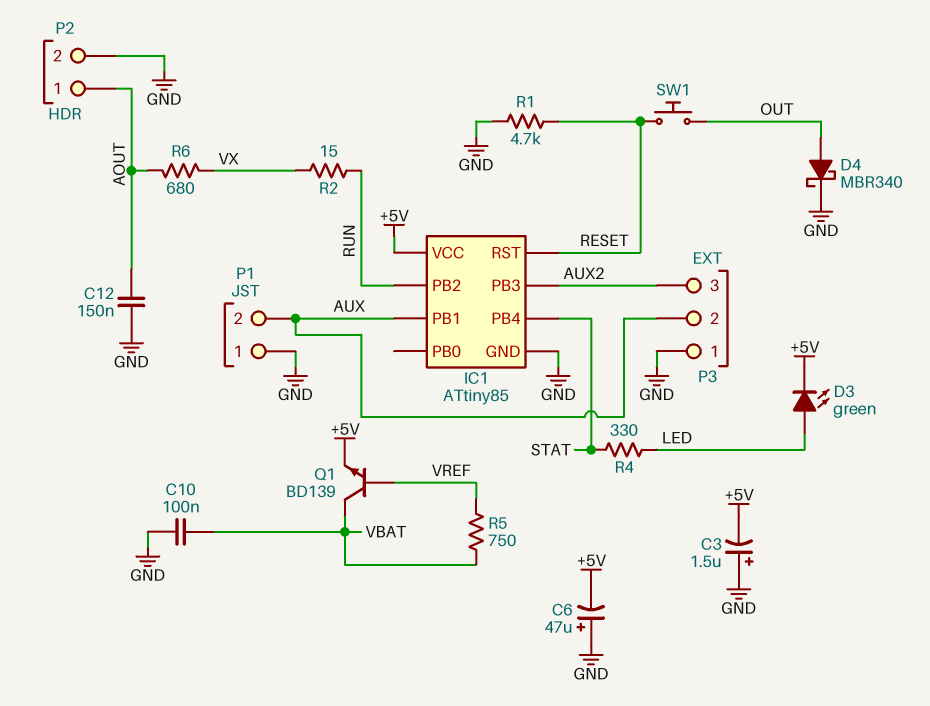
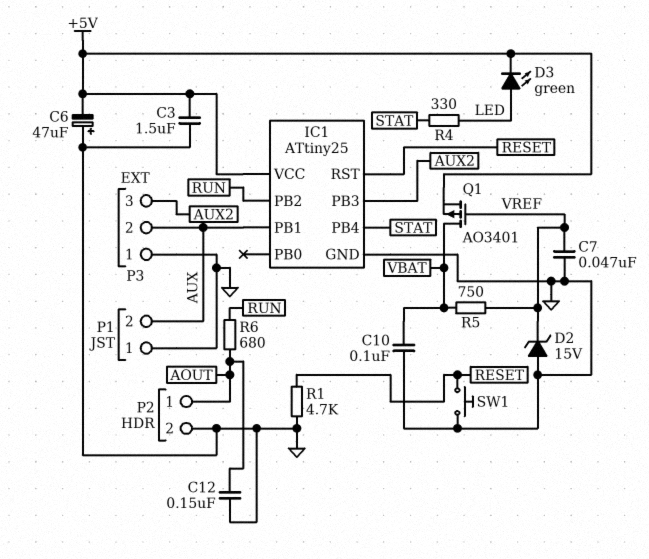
C3: 1.5uF (plus GND, minus +5V) -> 1.5uF (+5V, GND)
C7: none -> 47nF (GND, VREF)
D2: none -> zener 15V (A GND, K VREF)
D4: schottky MBR340 (A OUT, K GND) -> none
IC1: ATtiny85 -> ATtiny25
Q1: NPN BD139 (B VREF, C VBAT, E +5V) -> PMOS AO3401 (G VREF, D VBAT, S +5V)
R2: 15 (RUN, VX) -> none
R6: 680 (AOUT, VX) -> 680 (AOUT, RUN)
SW1: button (OUT, RESET) -> button (GND, RESET)

